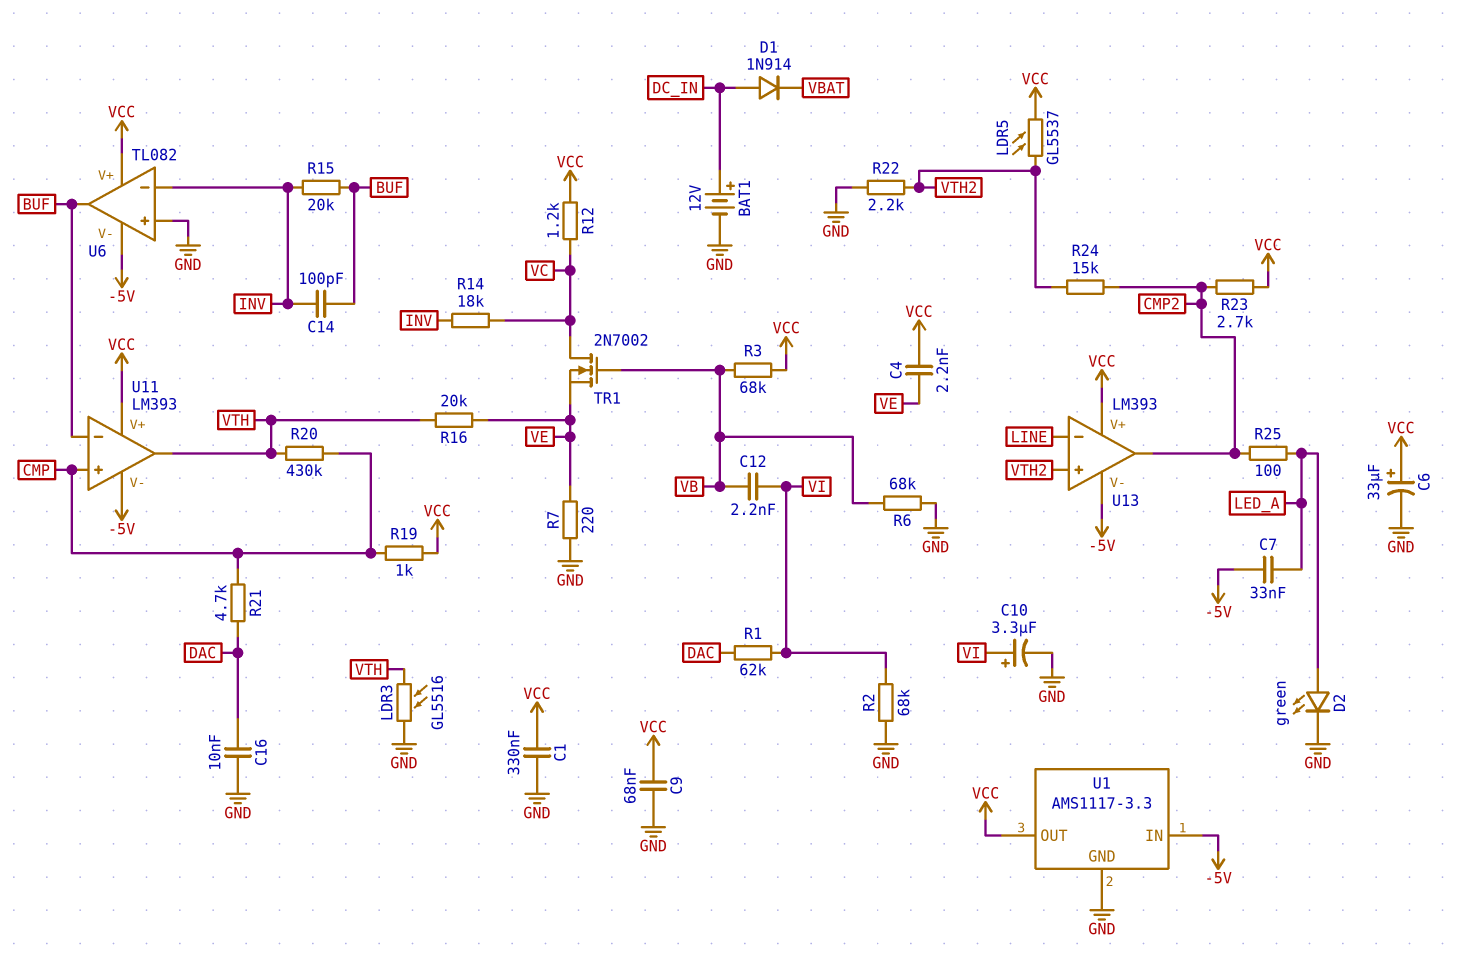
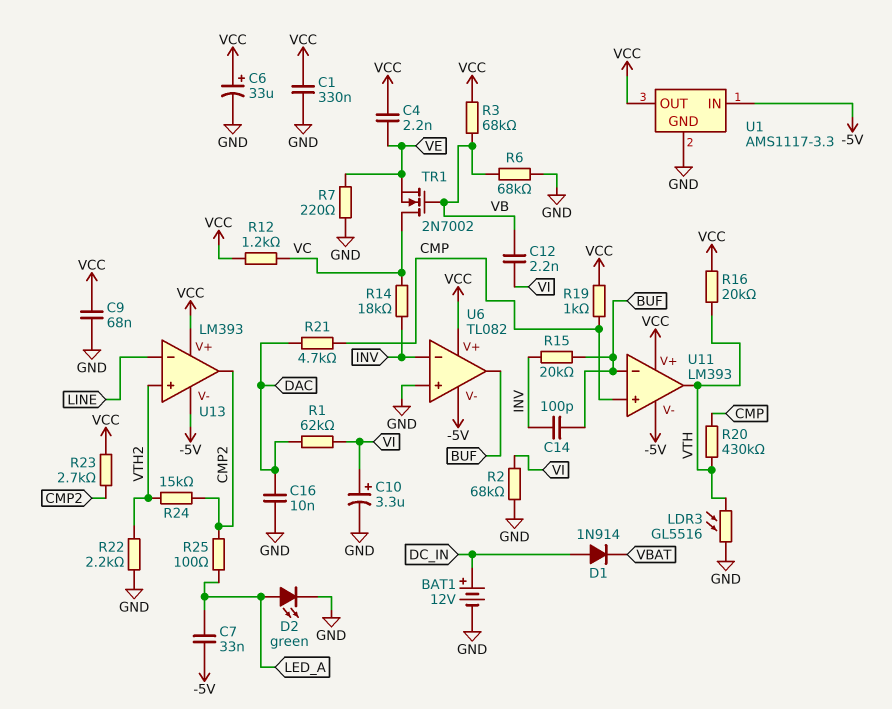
LDR5: GL5537 (VCC, VTH2) -> none
R16: 20k (VE, VTH) -> 20k (VCC, VTH)

